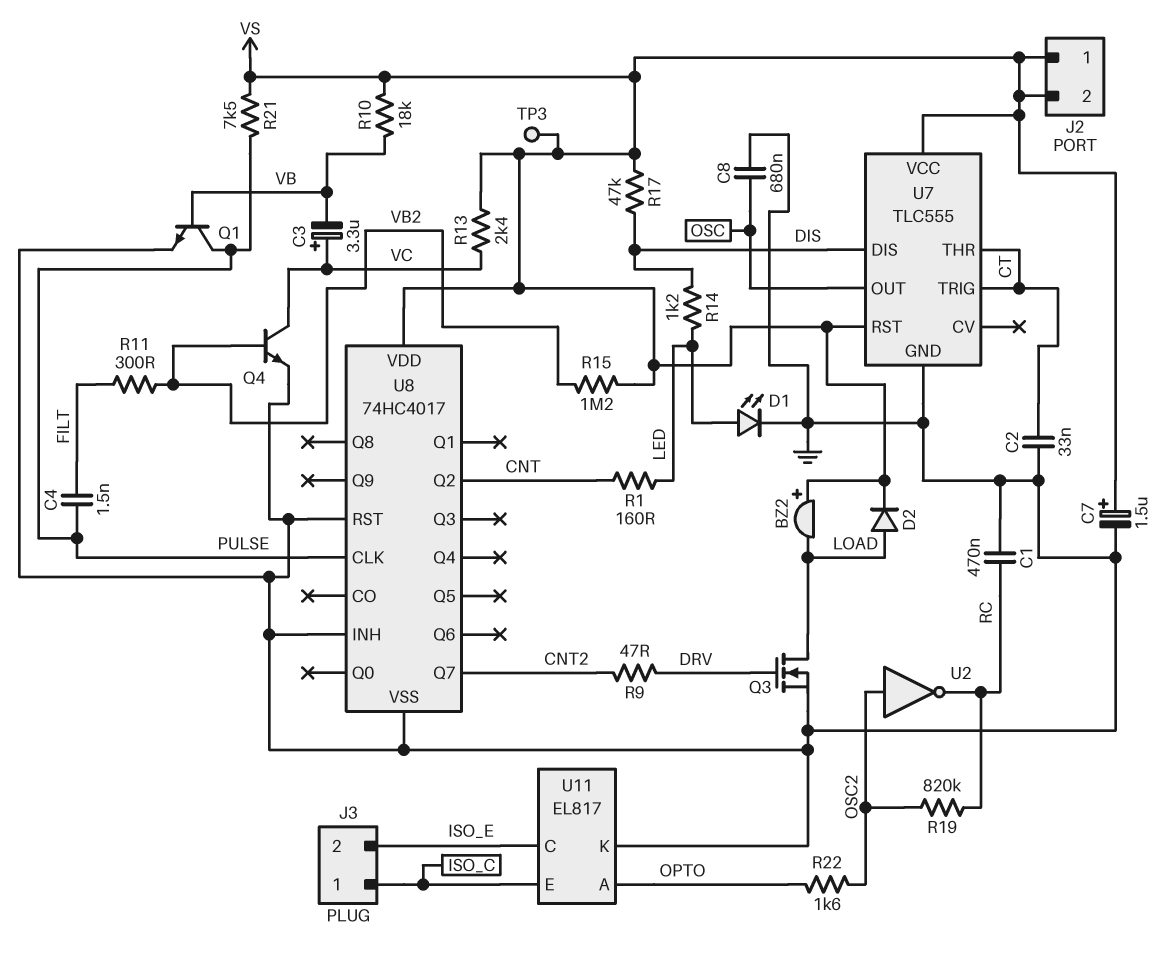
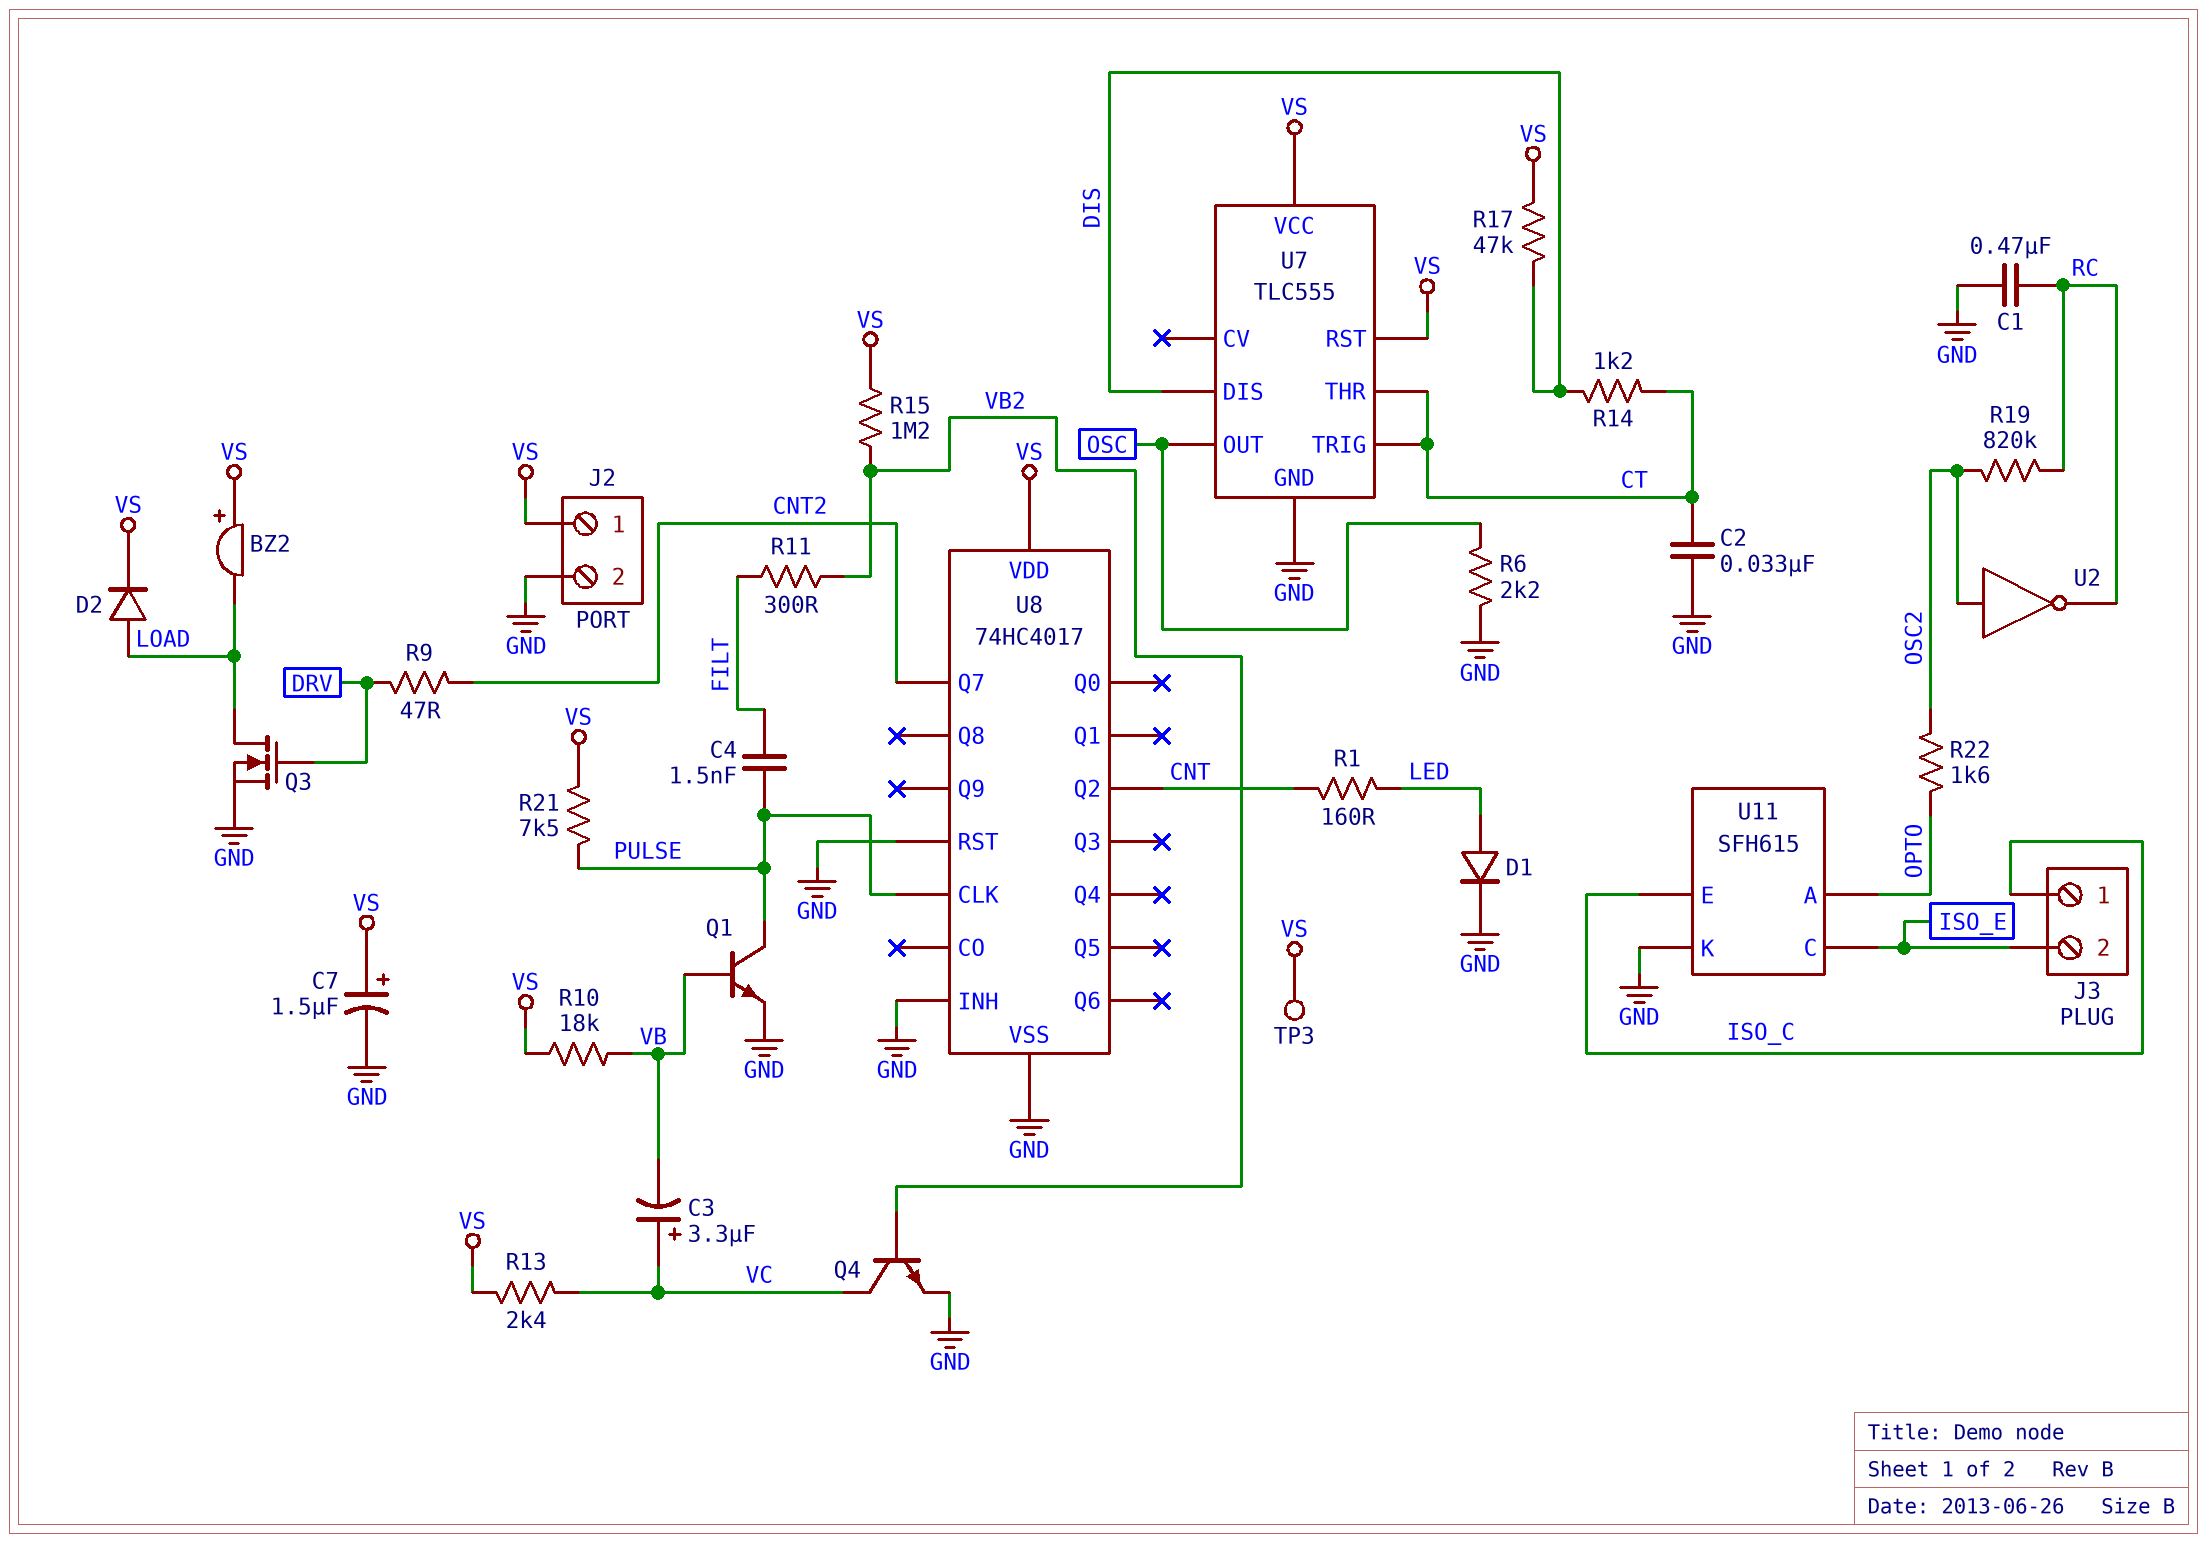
C8: 680nF (GND, OSC) -> none
D1: LED (A LED, K GND) -> diode (A LED, K GND)
J2 pin 2: VS -> GND
R6: none -> 2.2k (GND, OSC)
R14: 1.2k (DIS, LED) -> 1.2k (CT, DIS)
U11: EL817 -> SFH615

